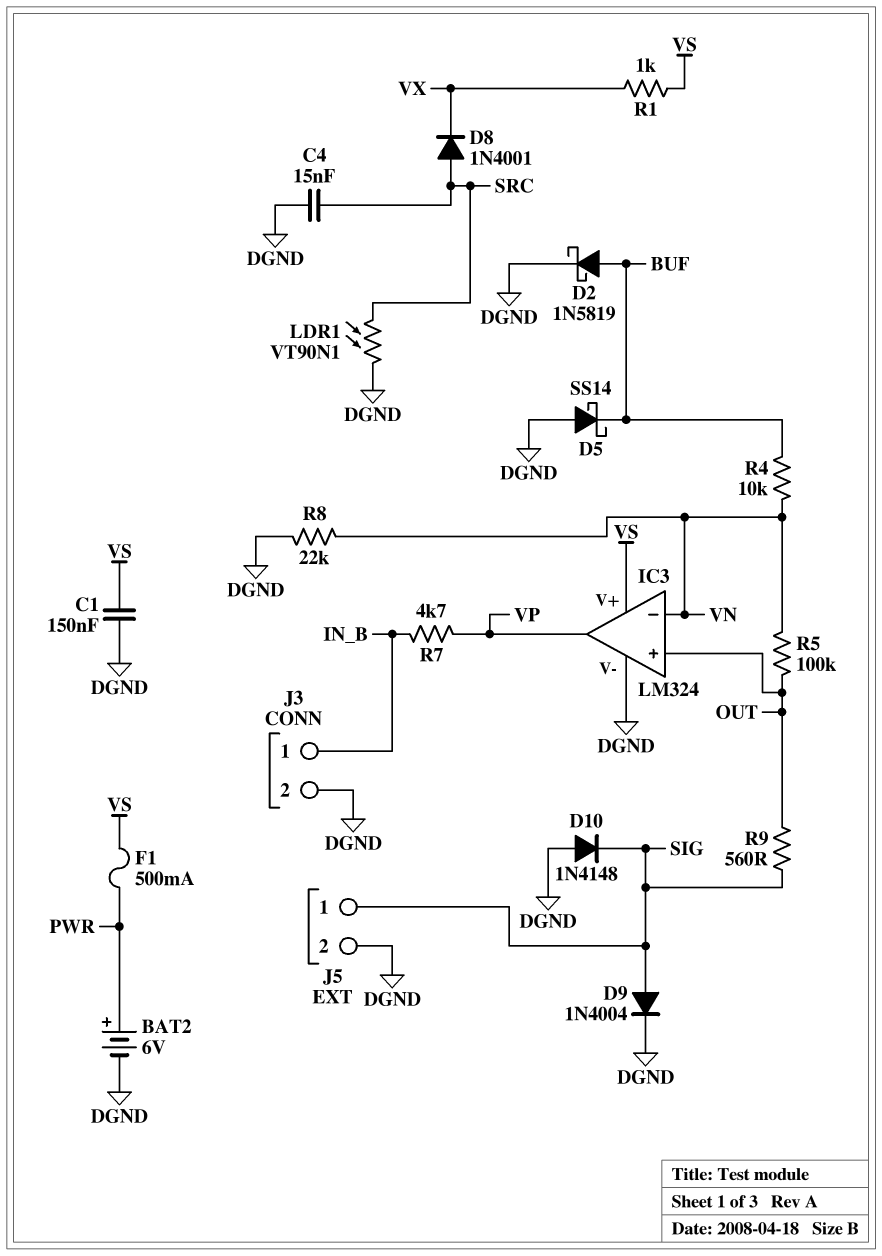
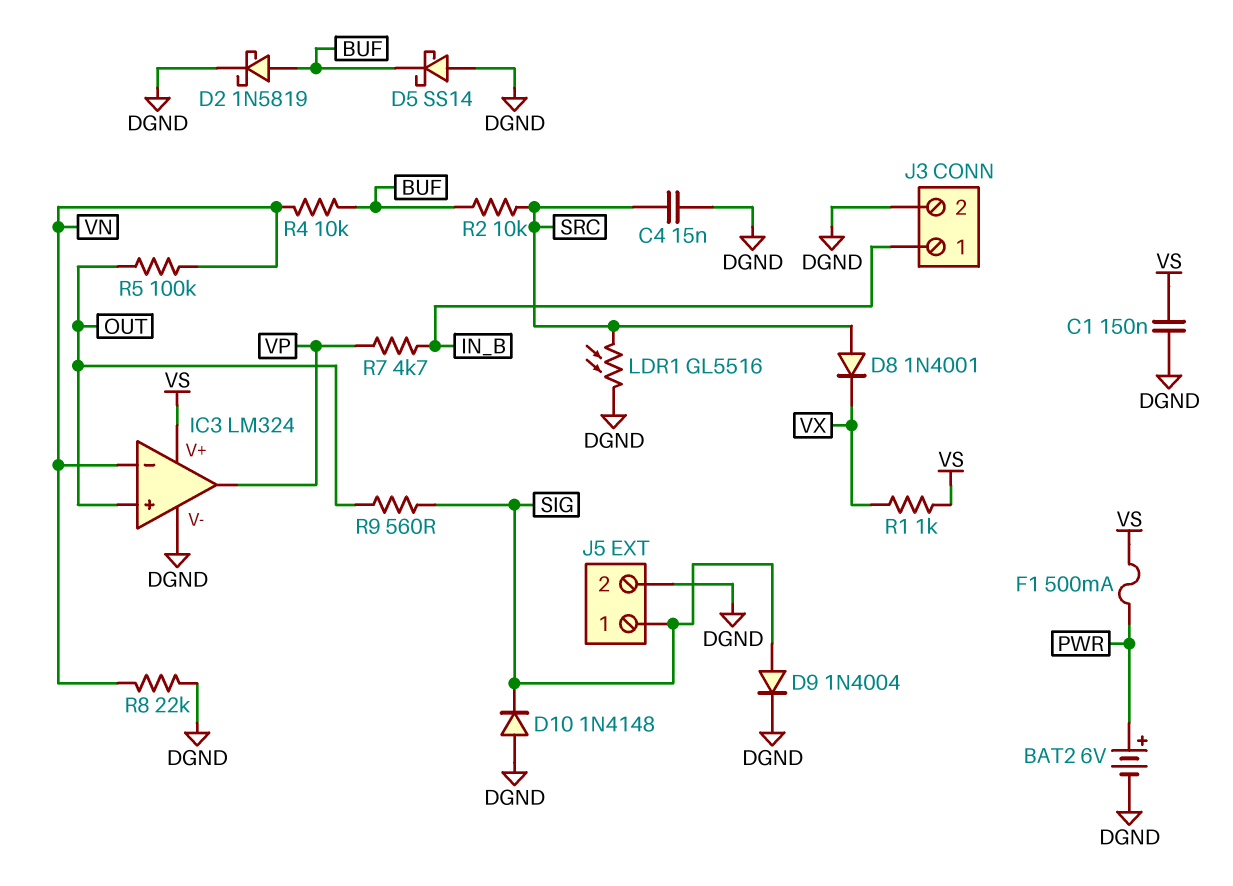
LDR1: VT90N1 (DGND, SRC) -> GL5516 (DGND, SRC)
R2: none -> 10k (BUF, SRC)

